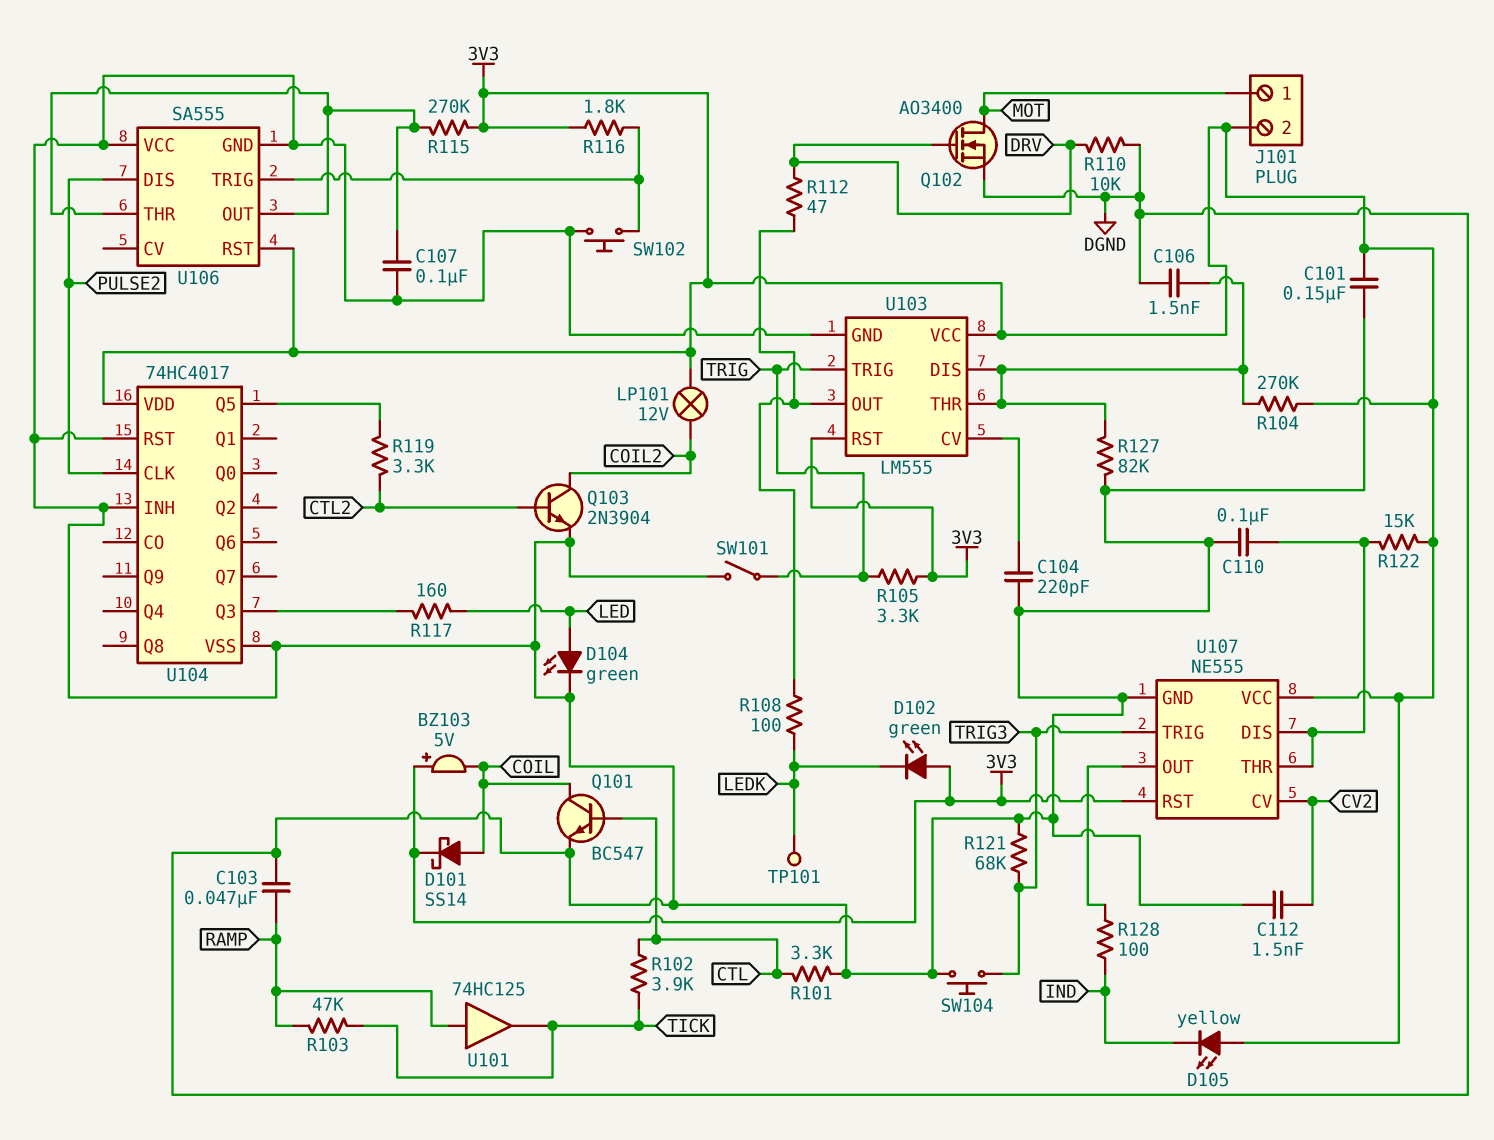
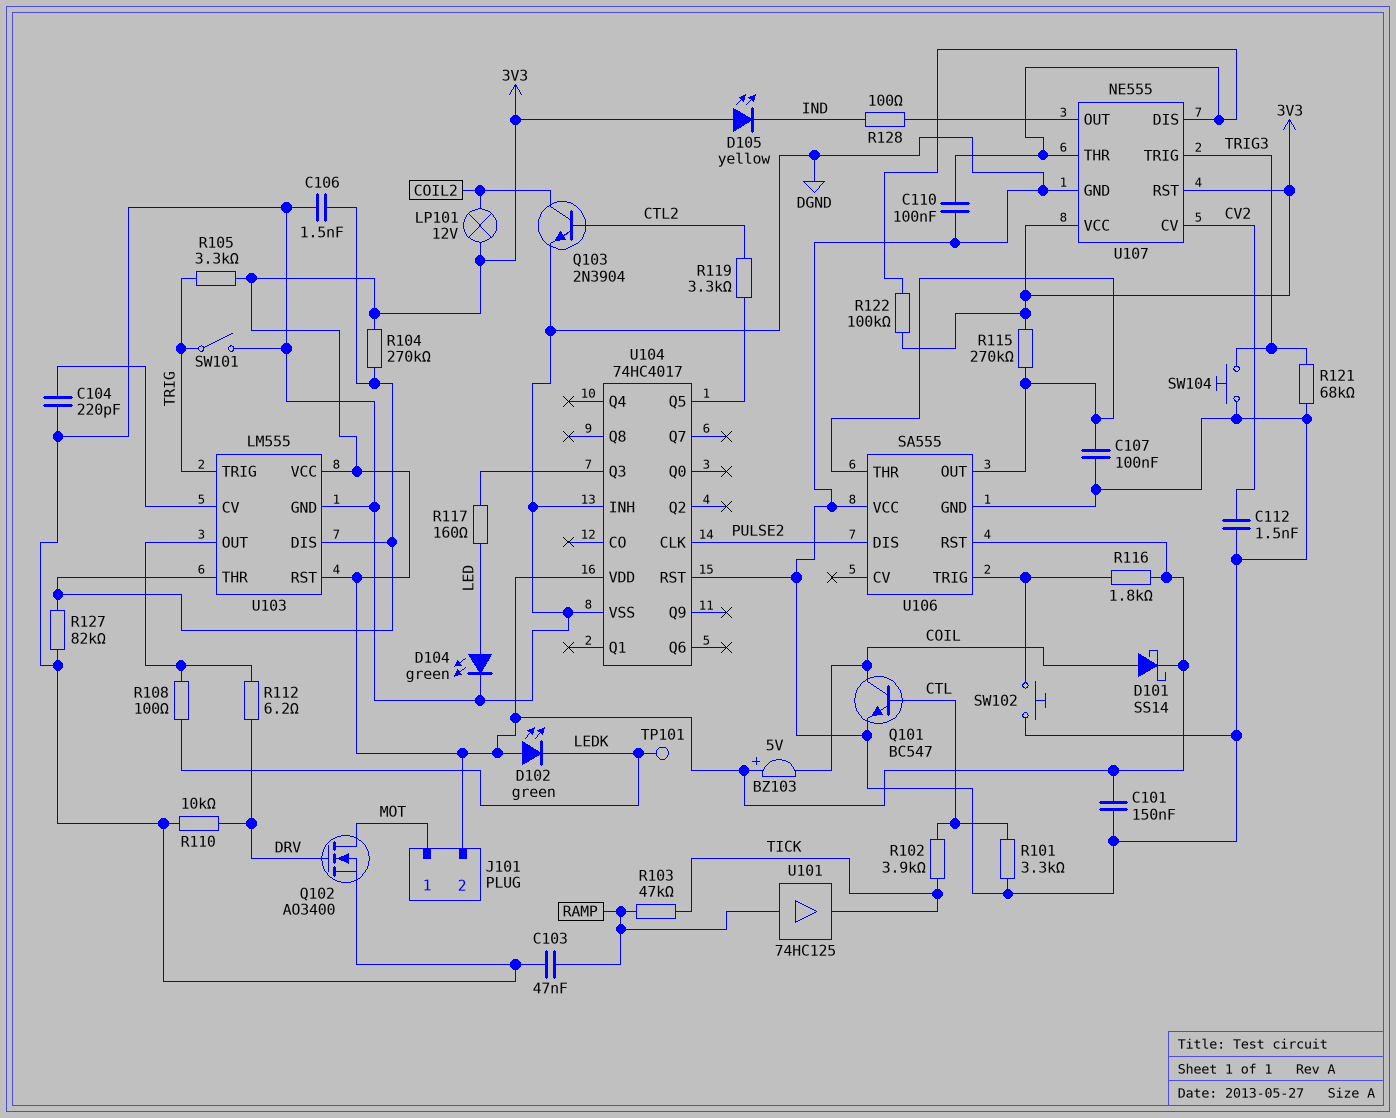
R112: 47 (DRV, U103/OUT) -> 6.2 (DRV, U103/OUT)
R122: 15k (3V3, U107/DIS) -> 100k (3V3, U107/DIS)

